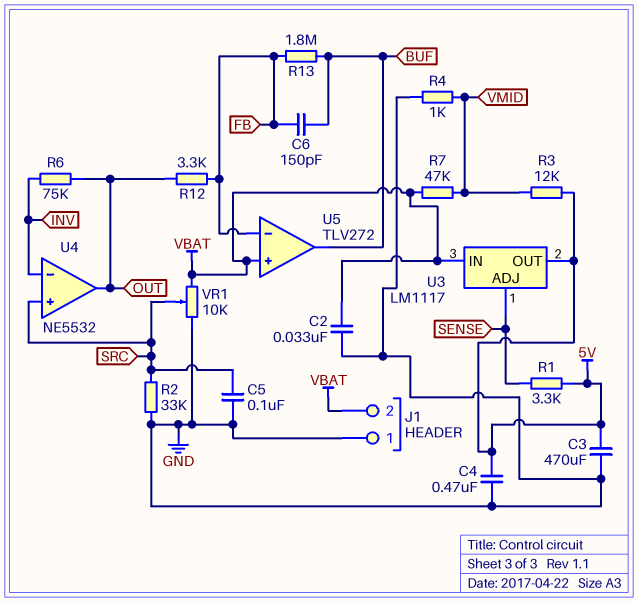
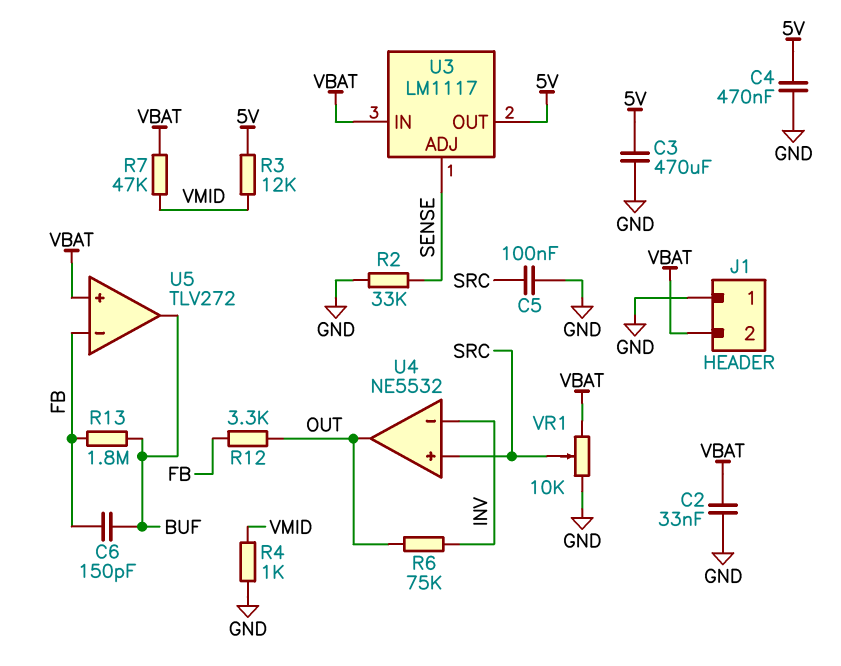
R1: 3.3k (5V, SENSE) -> none
R2: 33k (GND, SRC) -> 33k (GND, SENSE)

